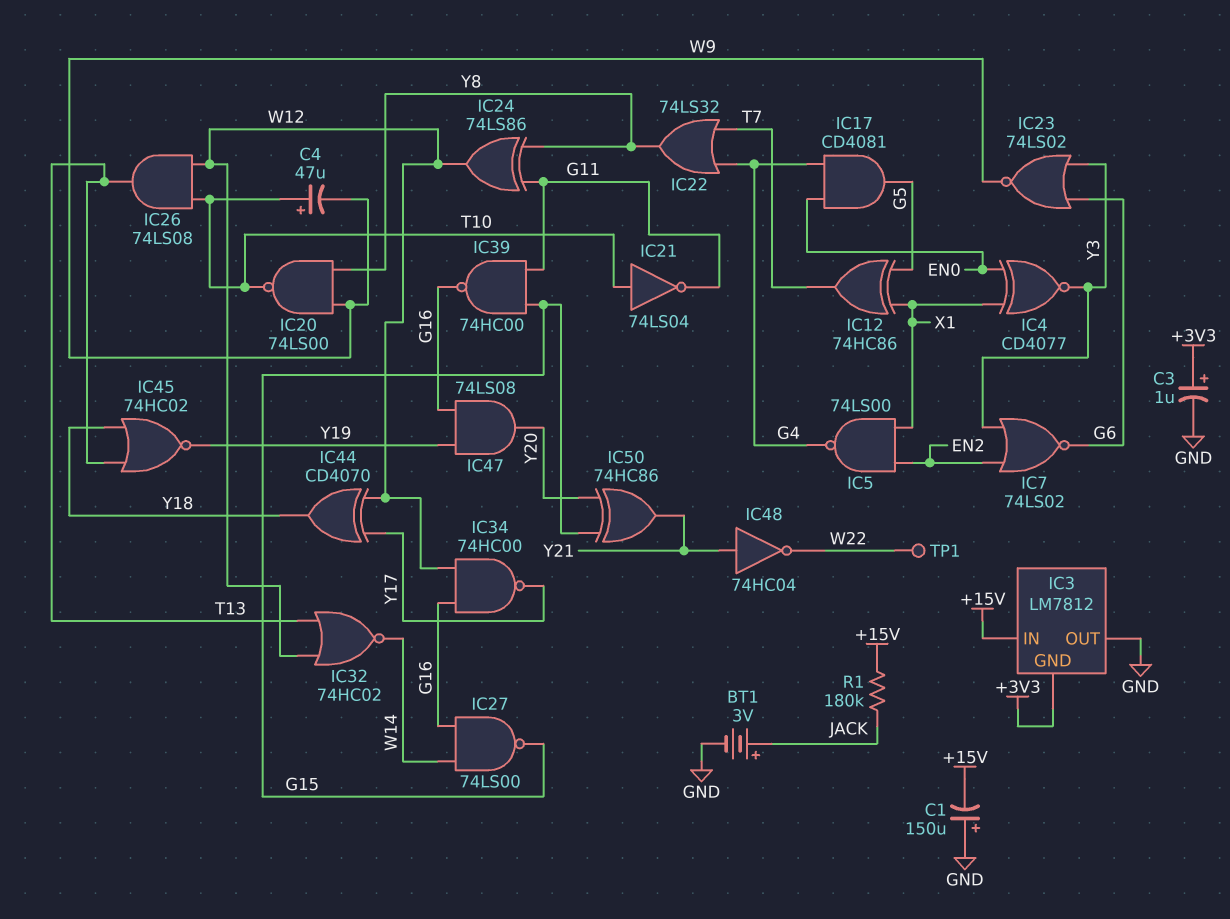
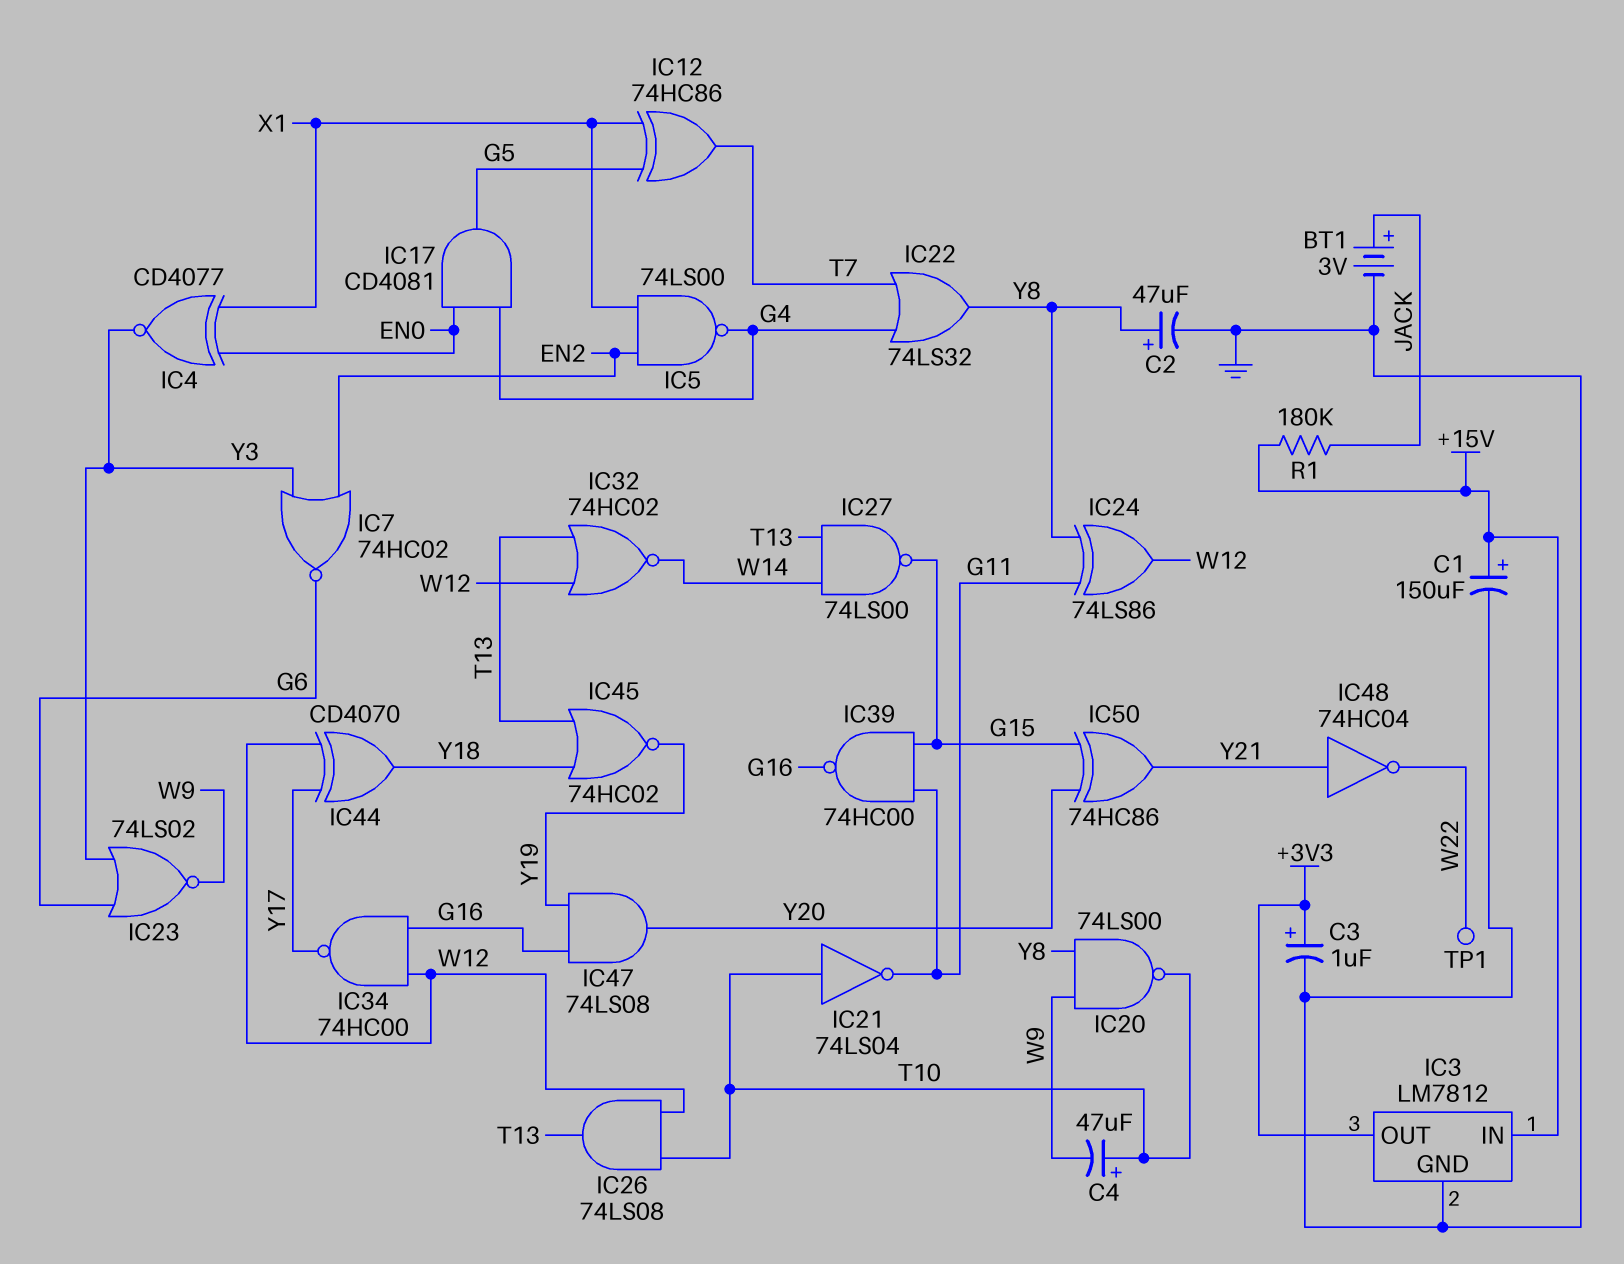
C1: 150uF (plus GND, minus +15V) -> 150uF (plus +15V, minus GND)
C2: none -> 47uF (plus Y8, minus GND)
IC3 pin GND: +3V3 -> GND
IC3 pin OUT: GND -> +3V3
IC7: NOR 74LS02 (in EN2, in Y3, out G6) -> NOR 74HC02 (in EN2, in Y3, out G6)
IC27: NAND 74LS00 (in G16, in W14, out G15) -> NAND 74LS00 (in T13, in W14, out G15)

